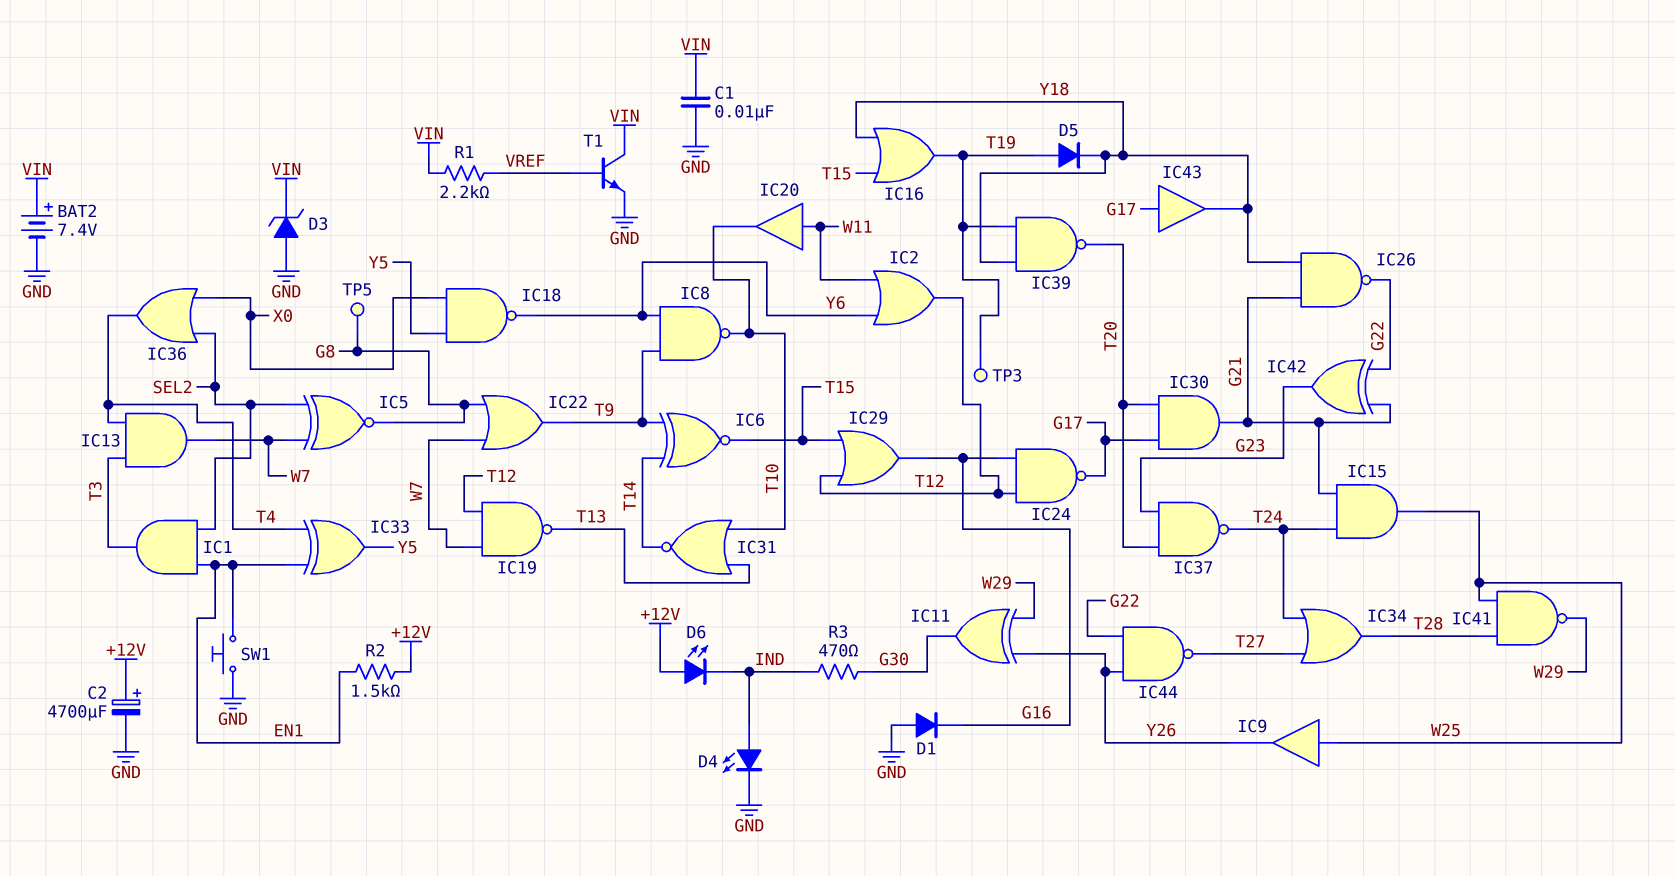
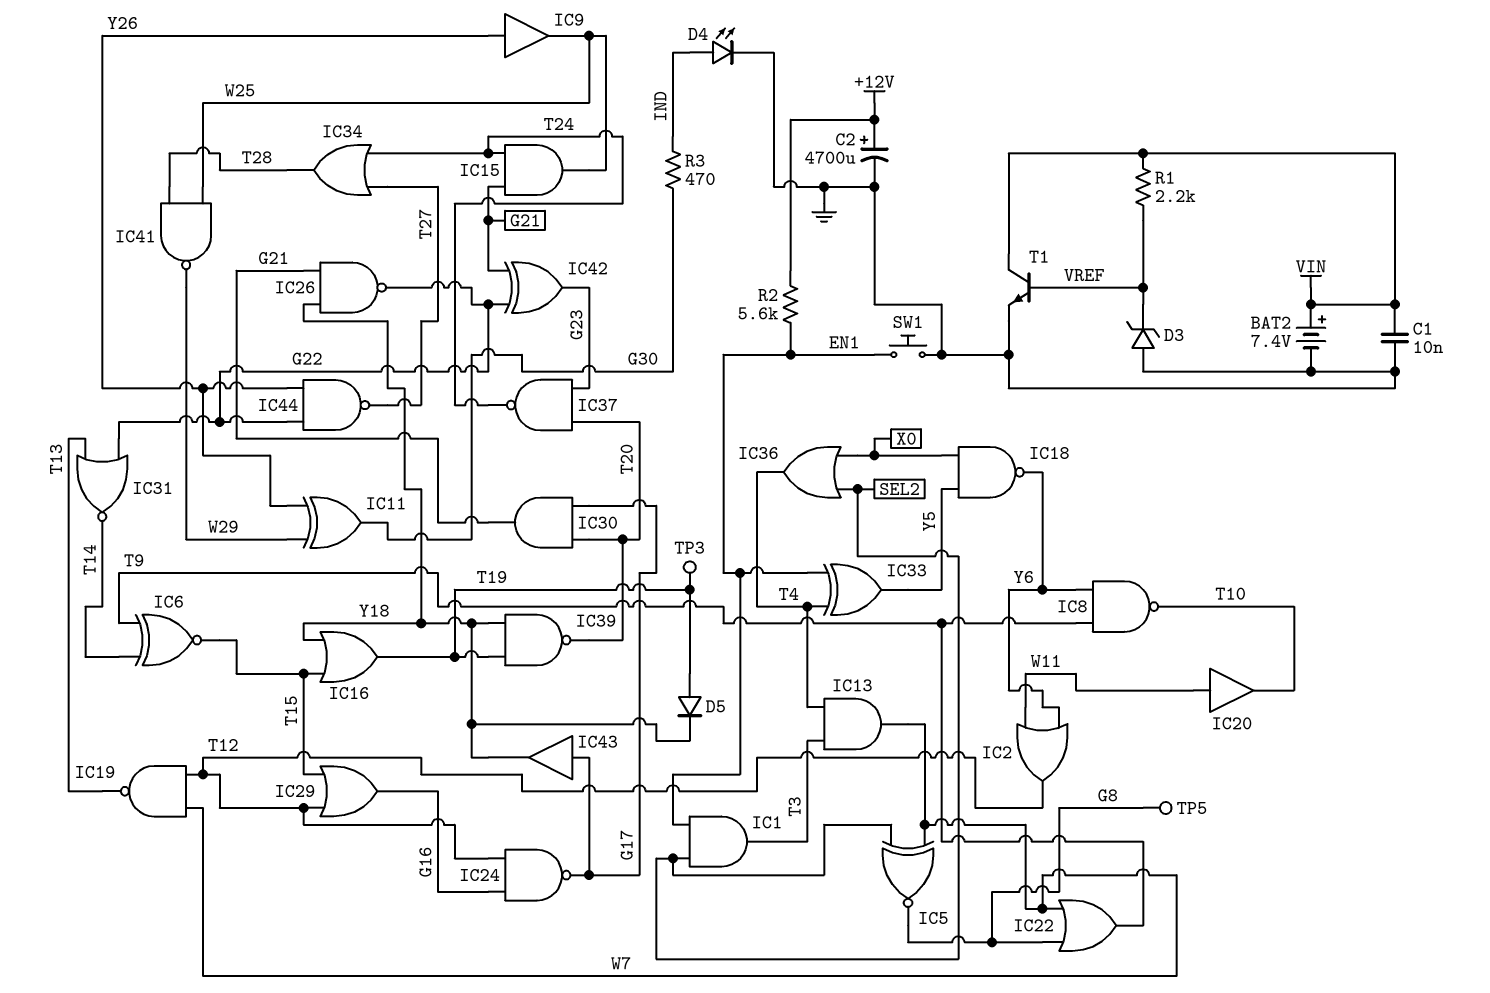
D1: diode (A GND, K G16) -> none
D3: zener (A GND, K VIN) -> zener (A GND, K VREF)
D6: LED (A +12V, K IND) -> none
IC9: buffer (in W25, out Y26) -> buffer (in Y26, out W25)
IC31: NOR (in T10, in T13, out T14) -> NOR (in G22, in T13, out T14)
R2: 1.5k (+12V, EN1) -> 5.6k (+12V, EN1)

